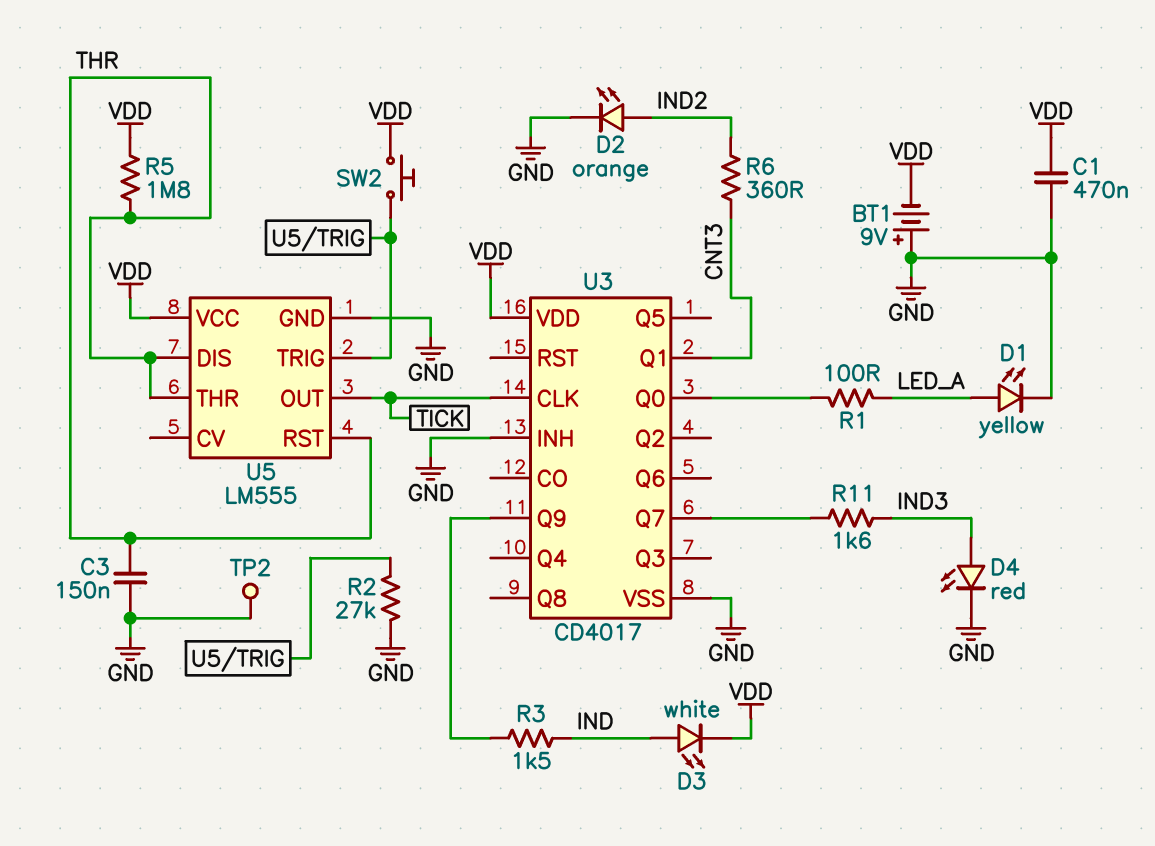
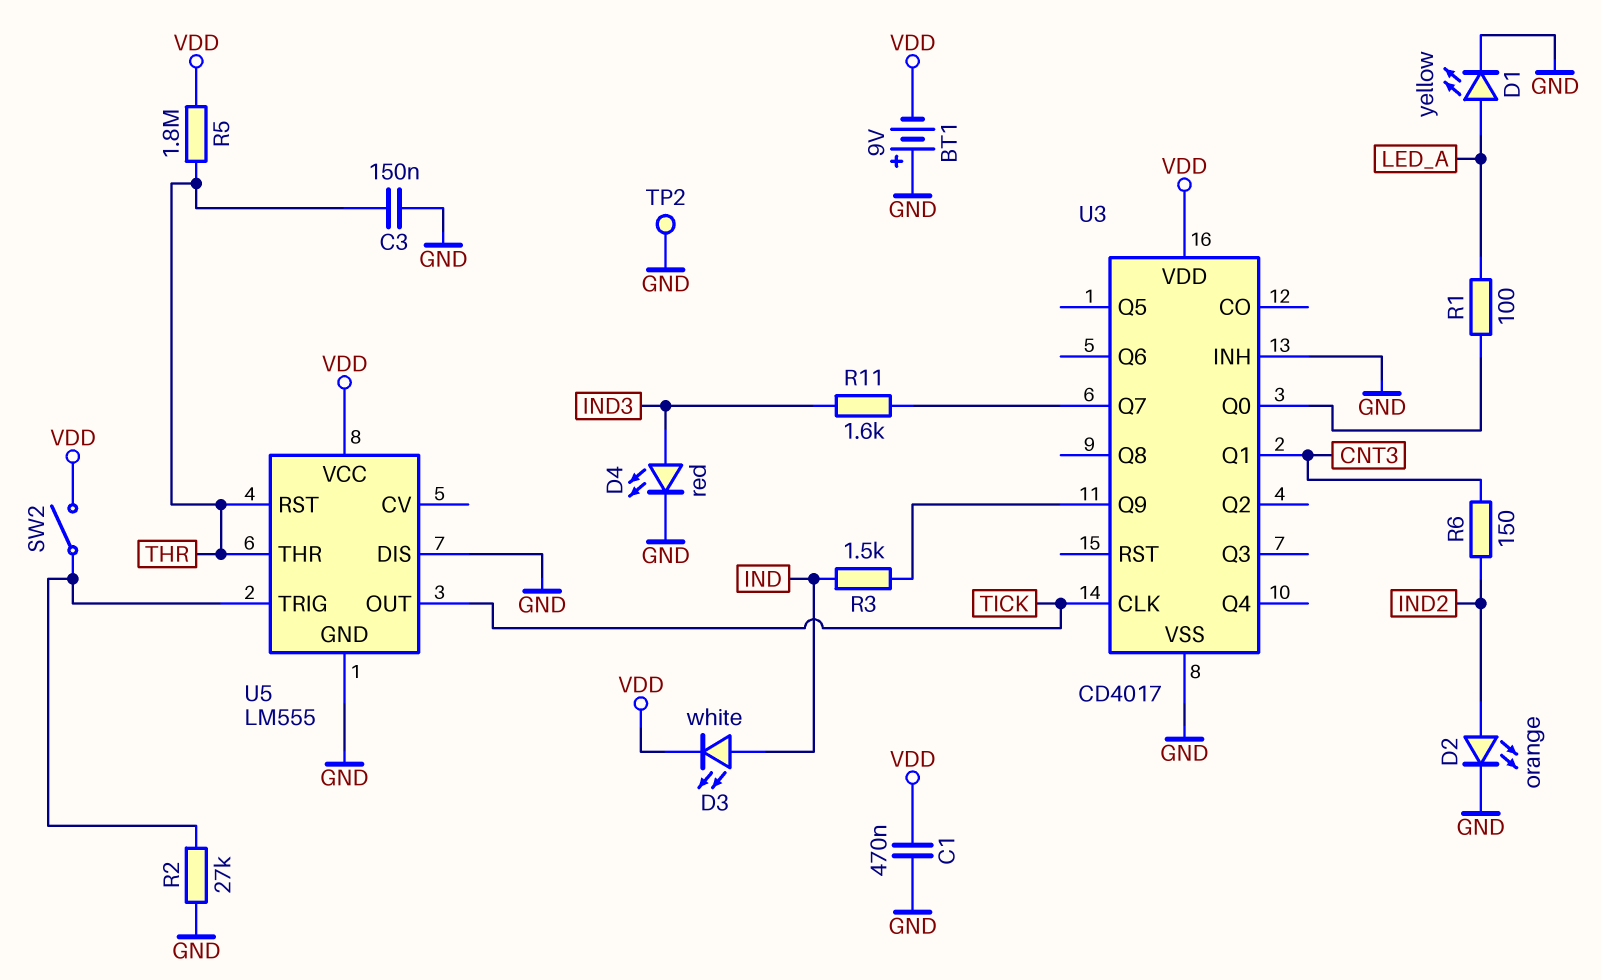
R6: 360 (CNT3, IND2) -> 150 (CNT3, IND2)
SW2: button (U5/TRIG, VDD) -> switch (U5/TRIG, VDD)
U5 pin DIS: THR -> GND

